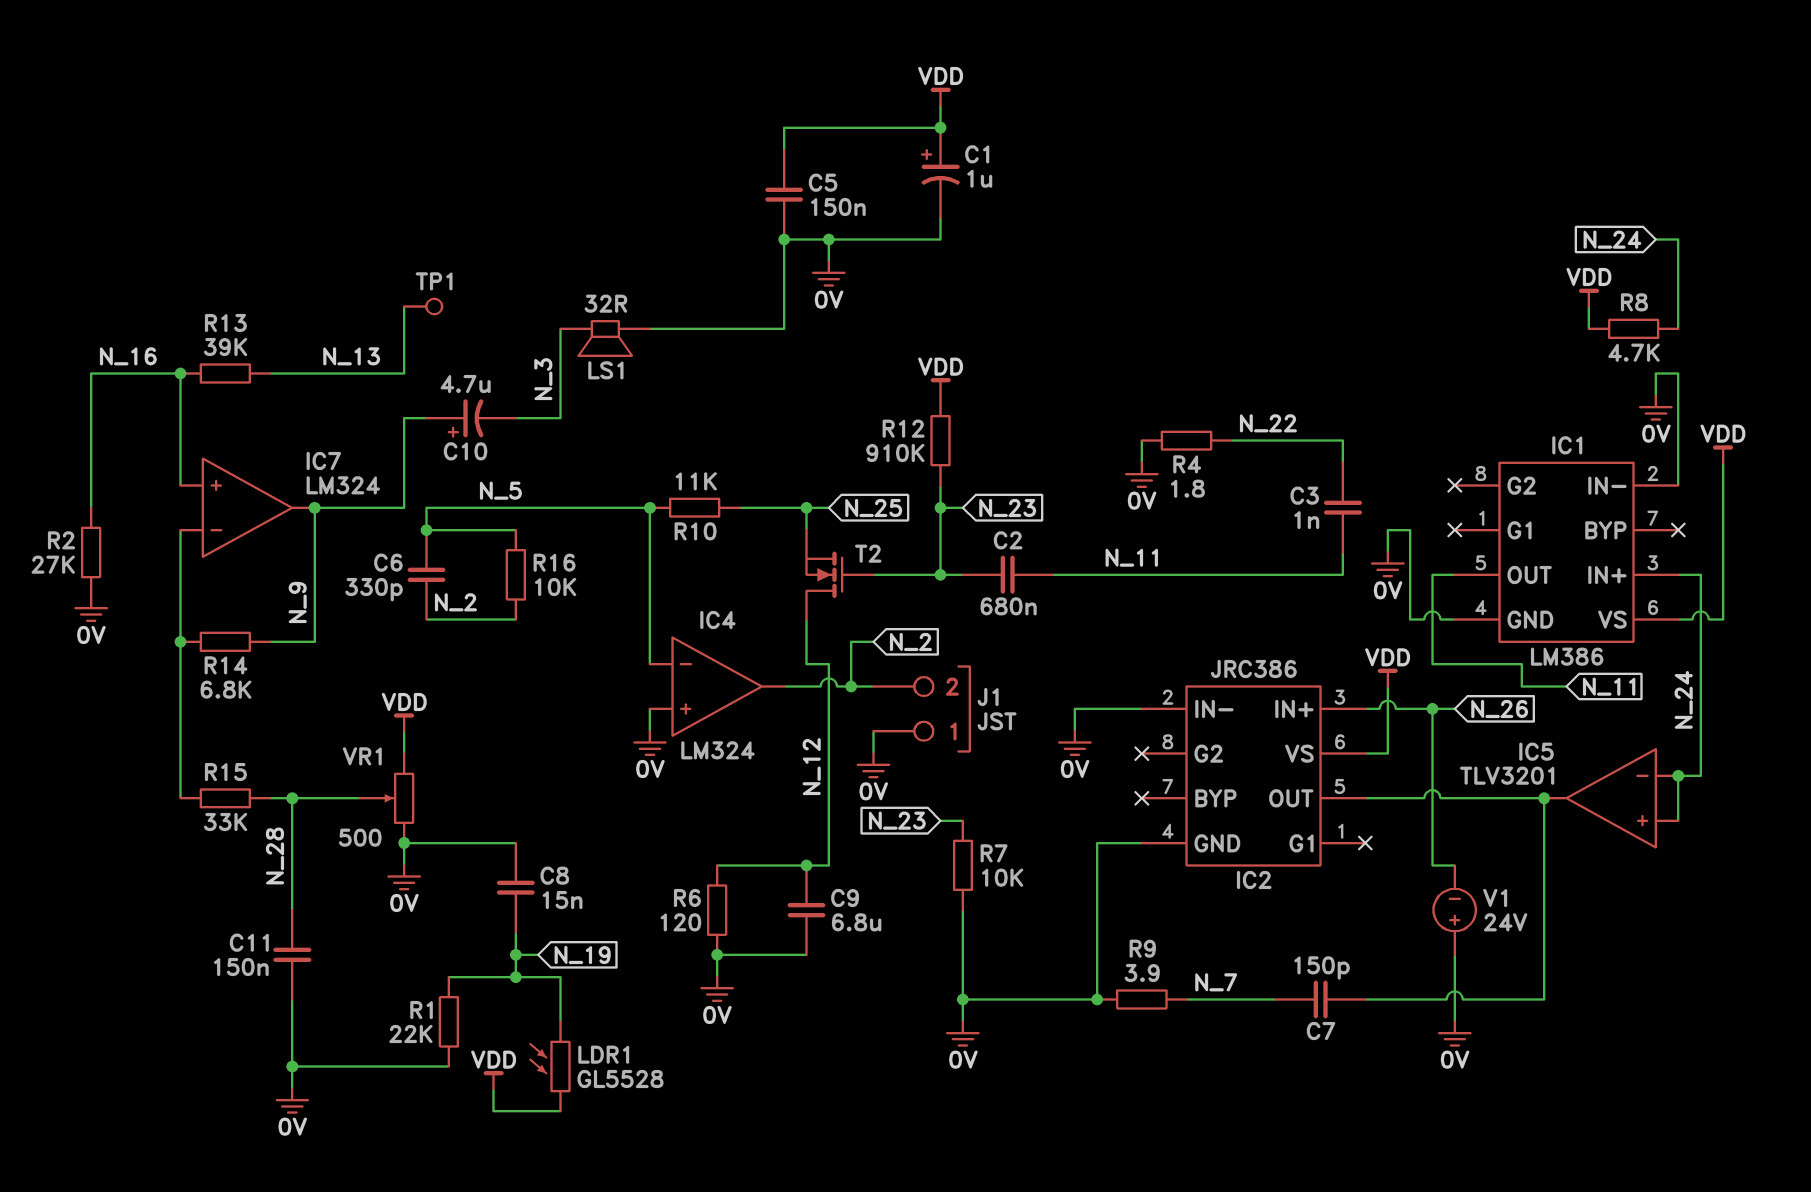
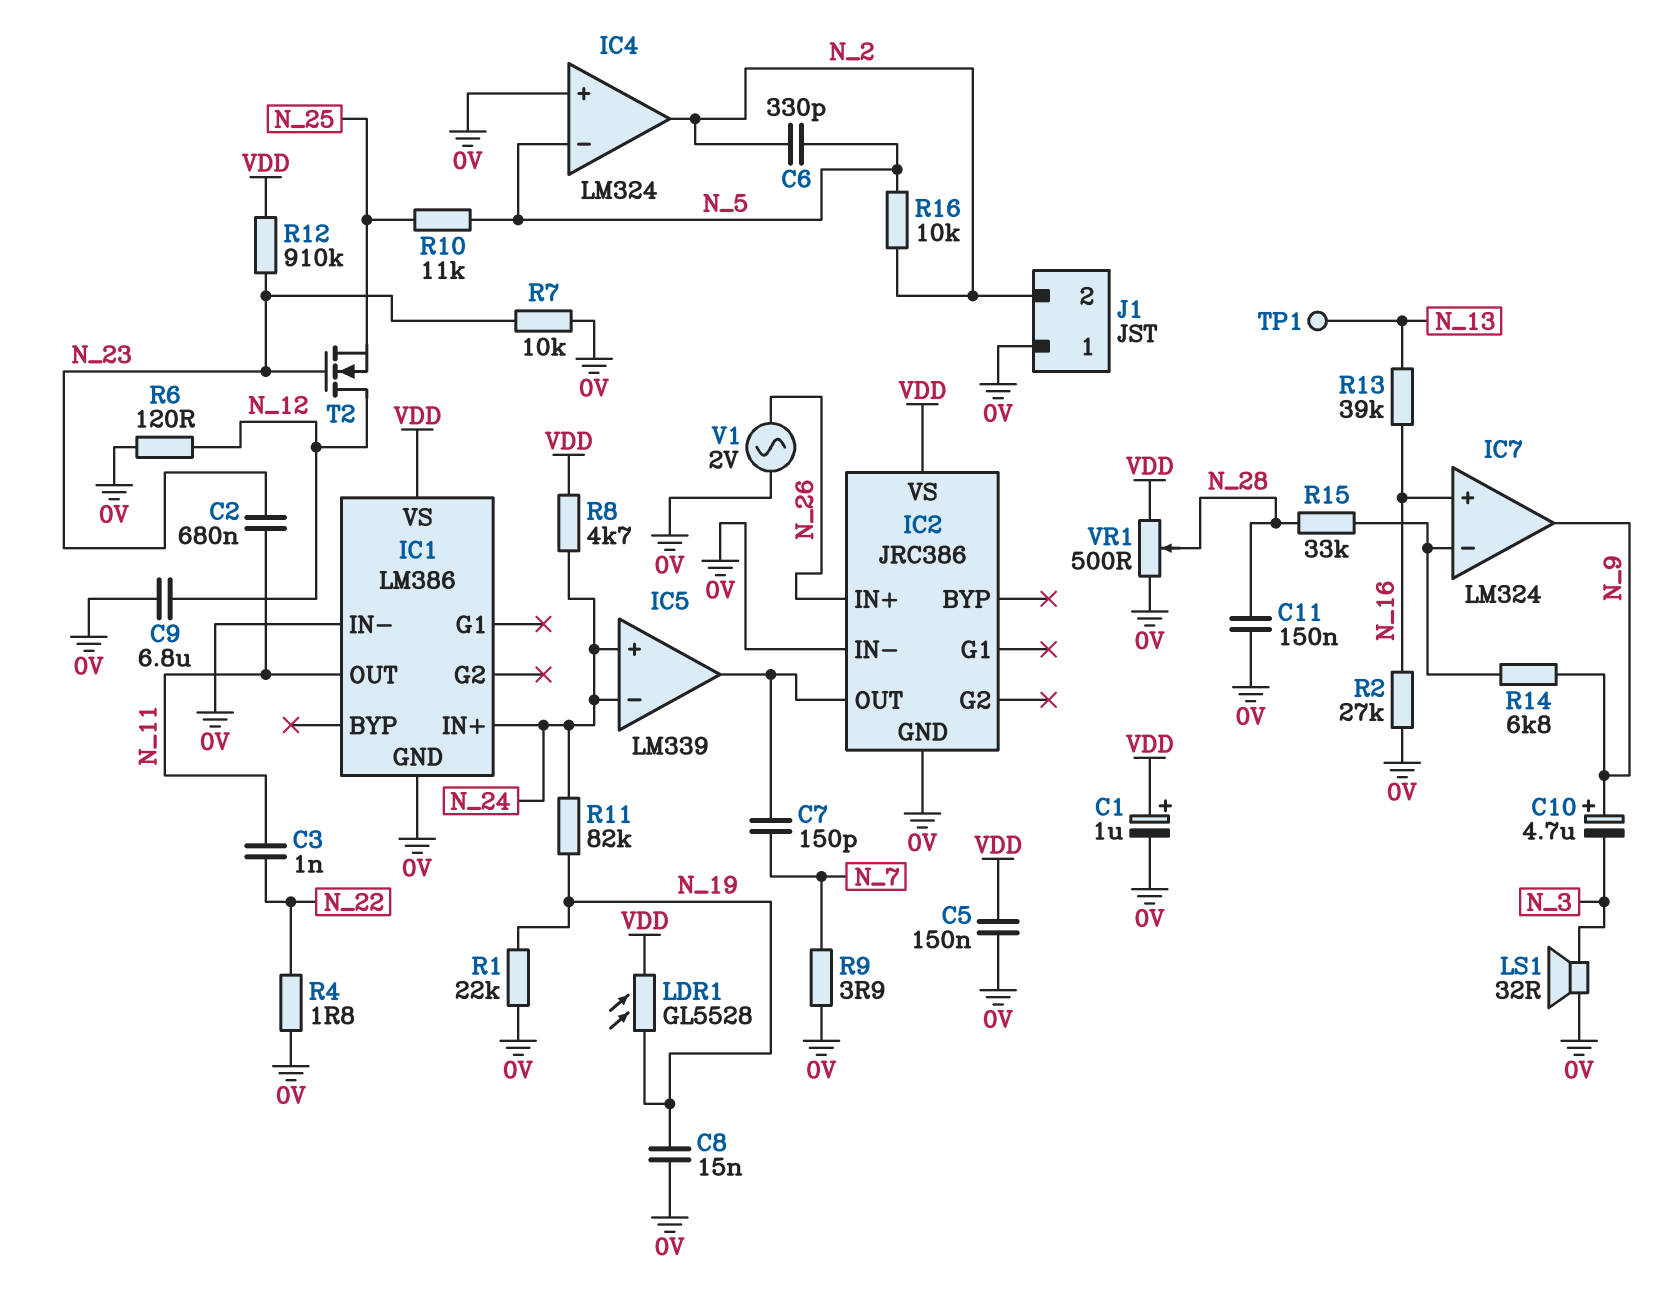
IC5: TLV3201 -> LM339
R11: none -> 82k (N_19, N_24)
V1: 24V (plus 0V, minus N_26) -> AC 2V (0V, N_26)

